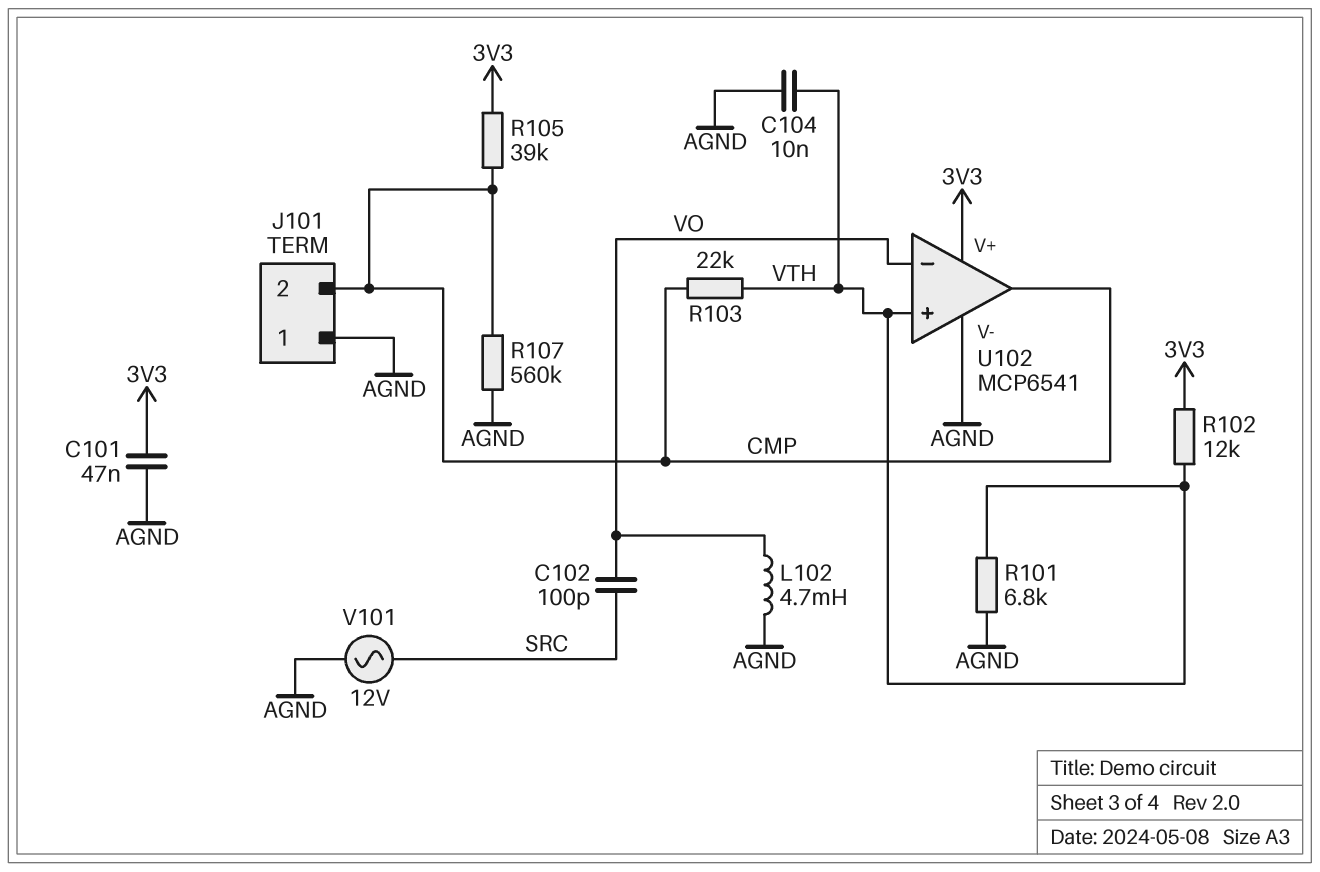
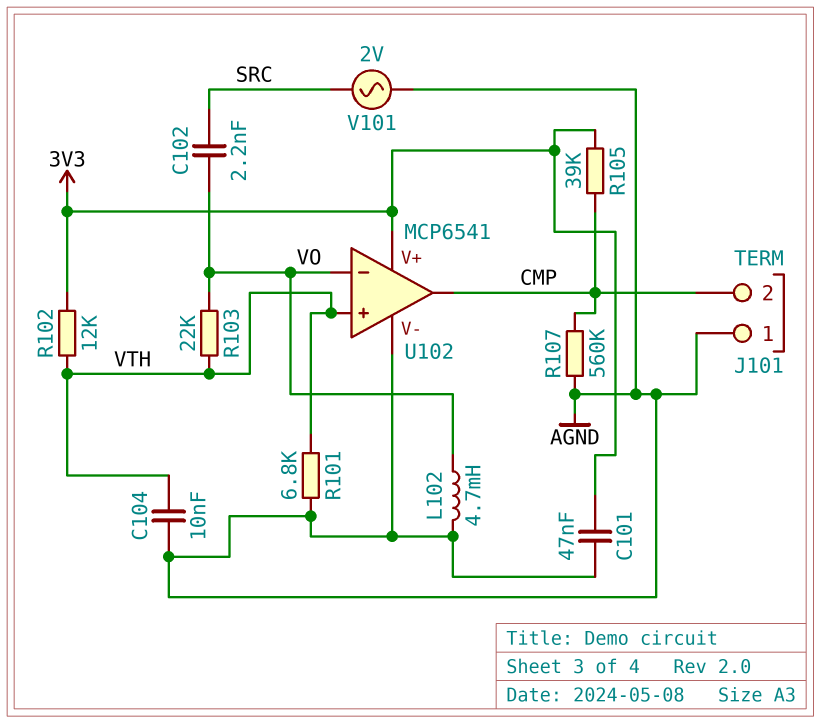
C102: 100pF (SRC, VO) -> 2.2nF (SRC, VO)
R103: 22k (CMP, VTH) -> 22k (VO, VTH)
V101: AC 12V (AGND, SRC) -> AC 2V (AGND, SRC)

